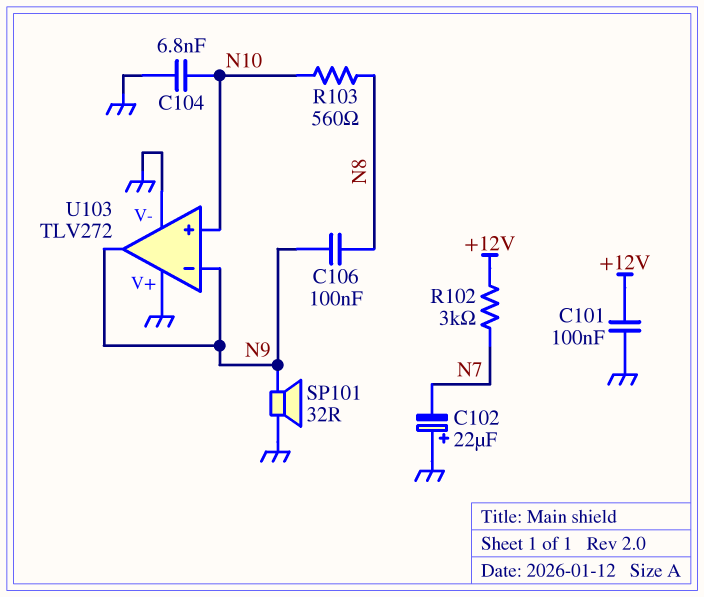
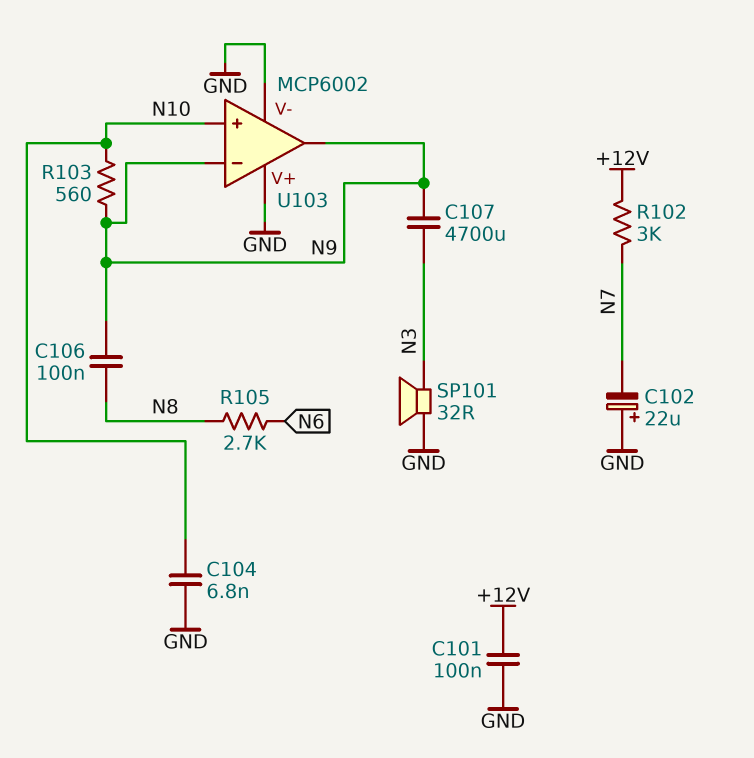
C107: none -> 4700uF (N3, N9)
R103: 560 (N8, N10) -> 560 (N9, N10)
R105: none -> 2.7k (N6, N8)
SP101: speaker 32R (GND, N9) -> speaker 32R (GND, N3)
U103: TLV272 -> MCP6002

